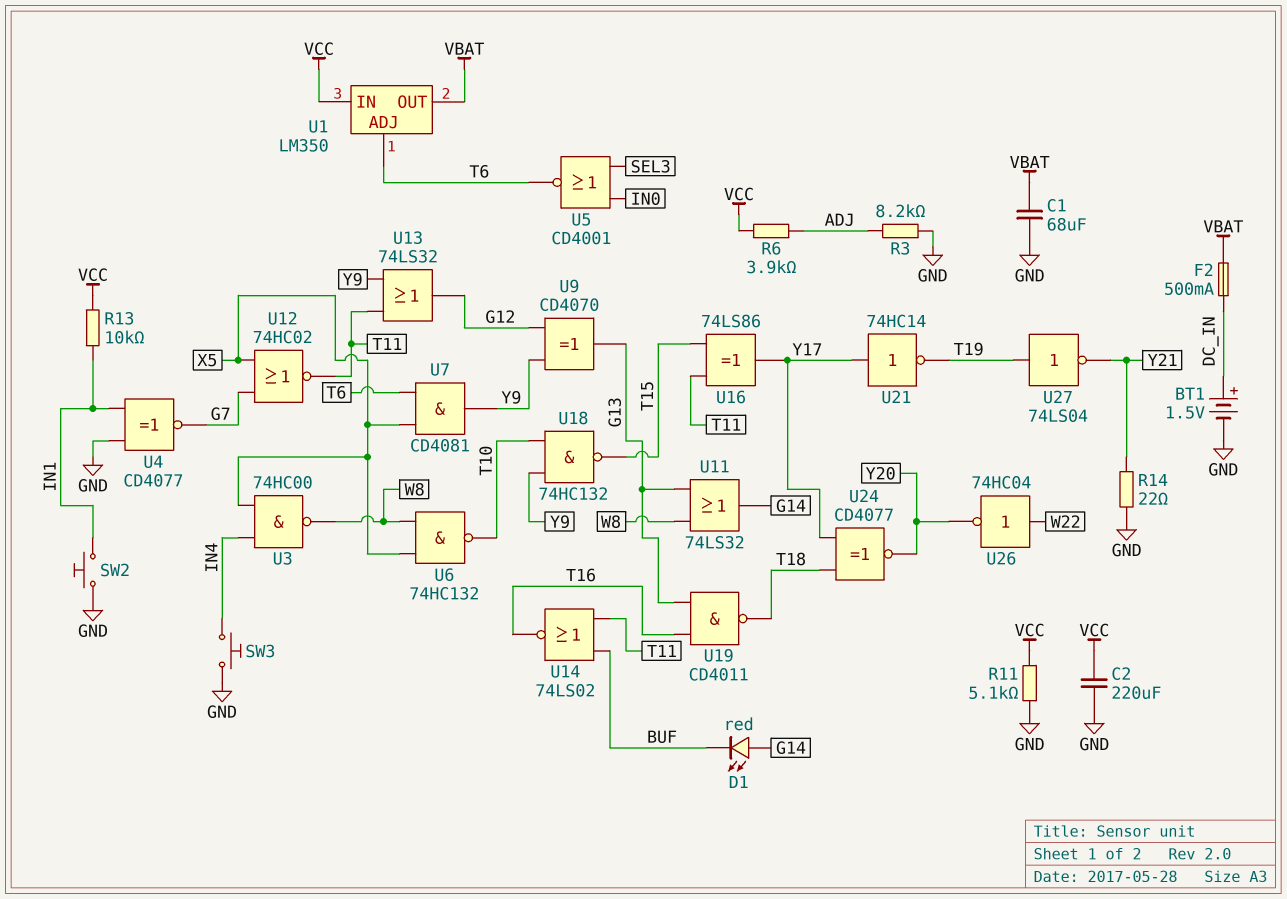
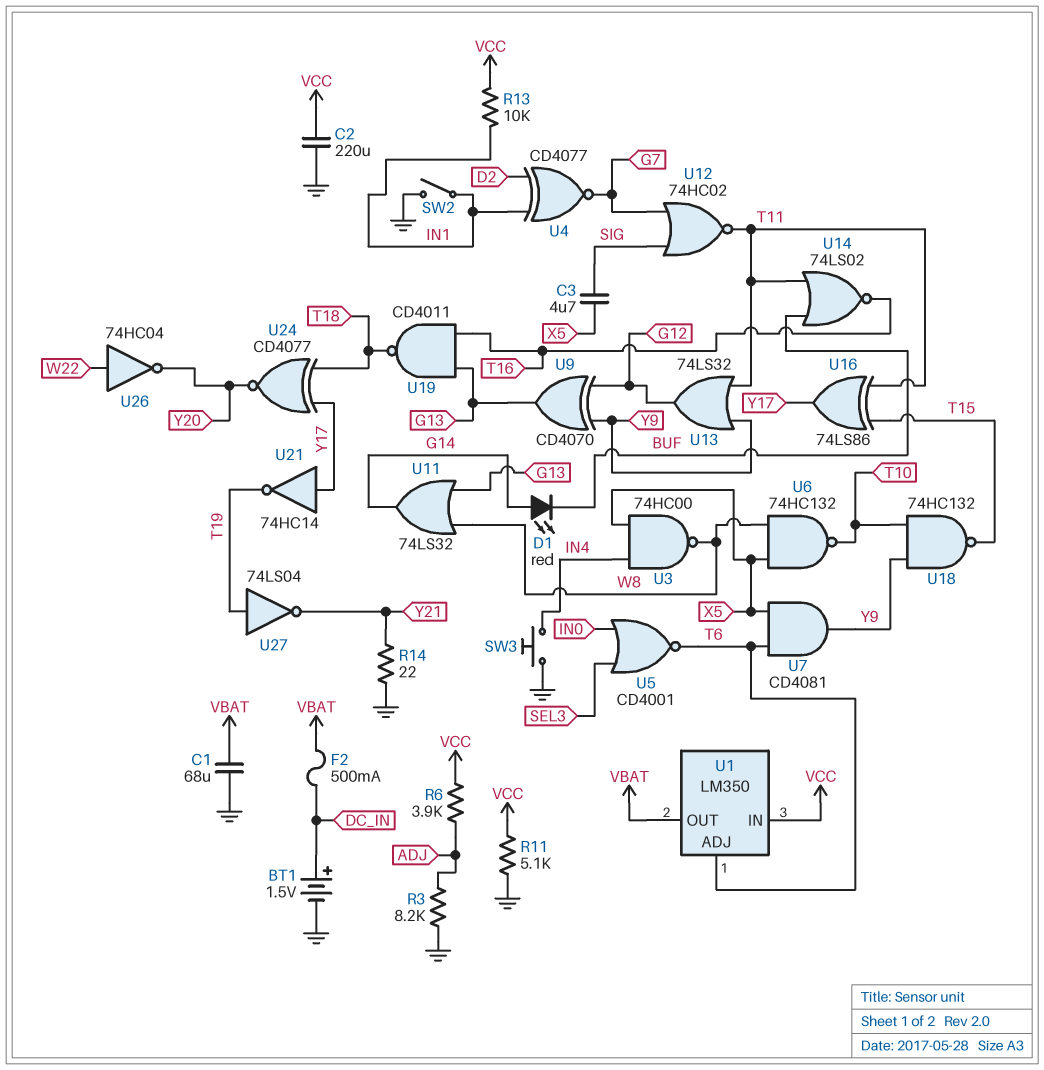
C3: none -> 4.7uF (SIG, X5)
SW2: button (GND, IN1) -> switch (GND, IN1)
U4: XNOR CD4077 (in GND, in IN1, out G7) -> XNOR CD4077 (in D2, in IN1, out G7)
U12: NOR 74HC02 (in G7, in X5, out T11) -> NOR 74HC02 (in G7, in SIG, out T11)

